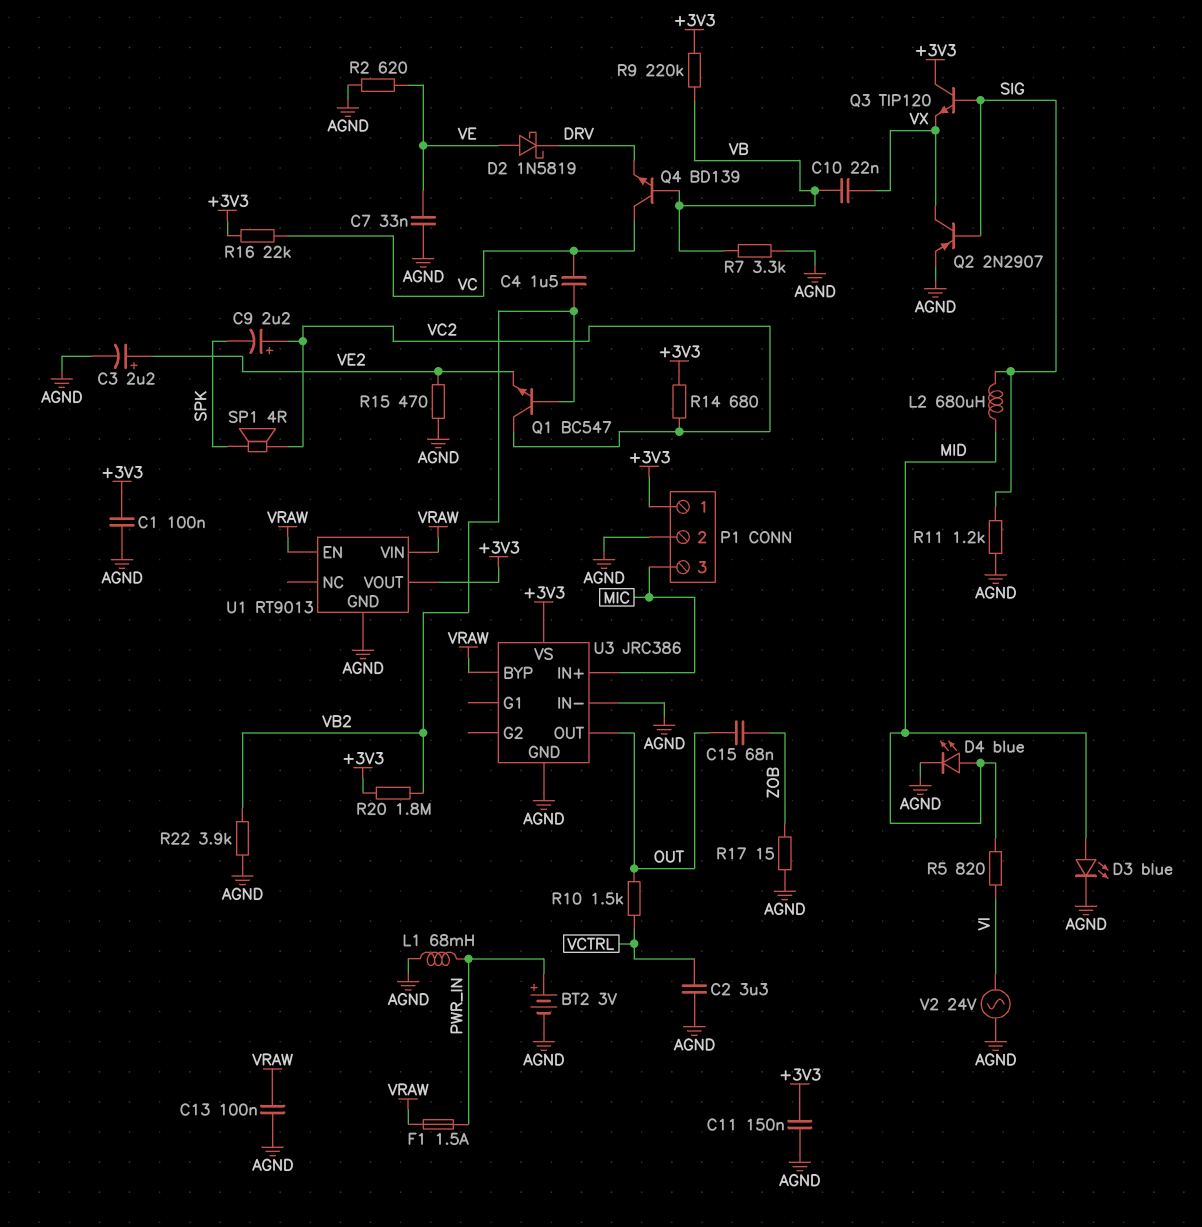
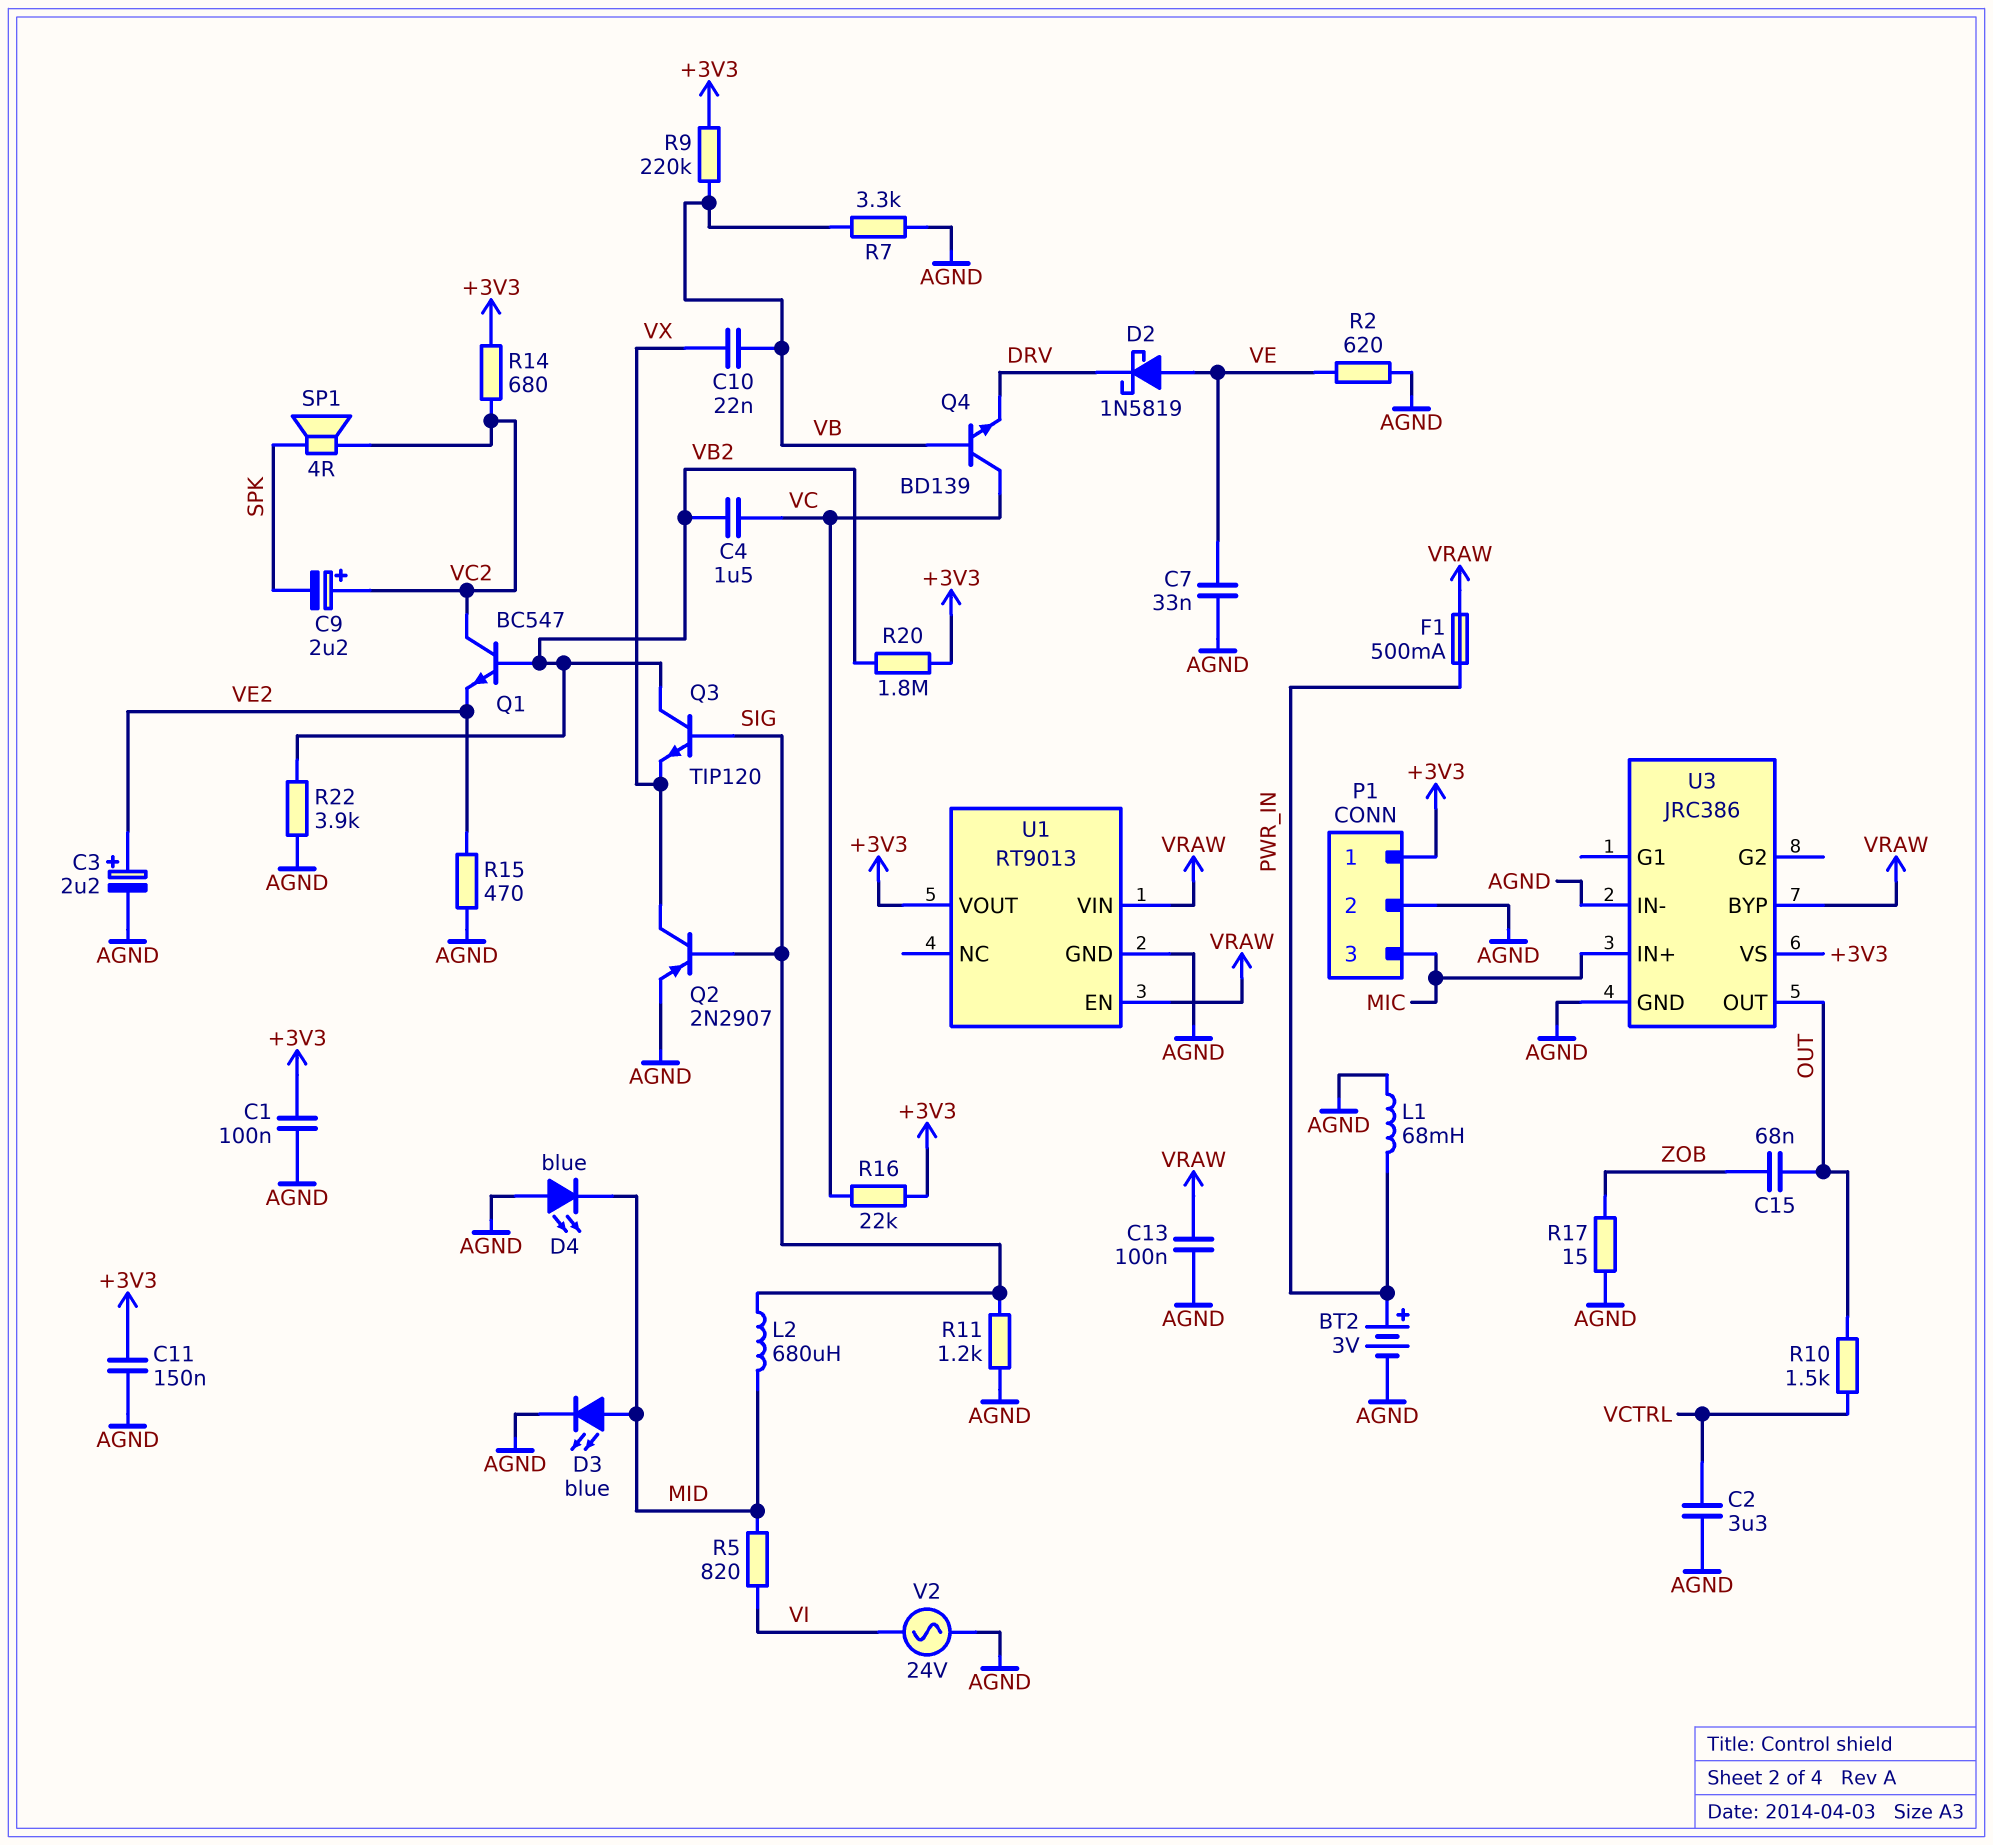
D4: LED blue (A MID, K AGND) -> LED blue (A AGND, K MID)
F1: 1.5A (PWR_IN, VRAW) -> 500mA (PWR_IN, VRAW)
Q3: NPN TIP120 (B SIG, C +3V3, E VX) -> NPN TIP120 (B SIG, C VB2, E VX)

